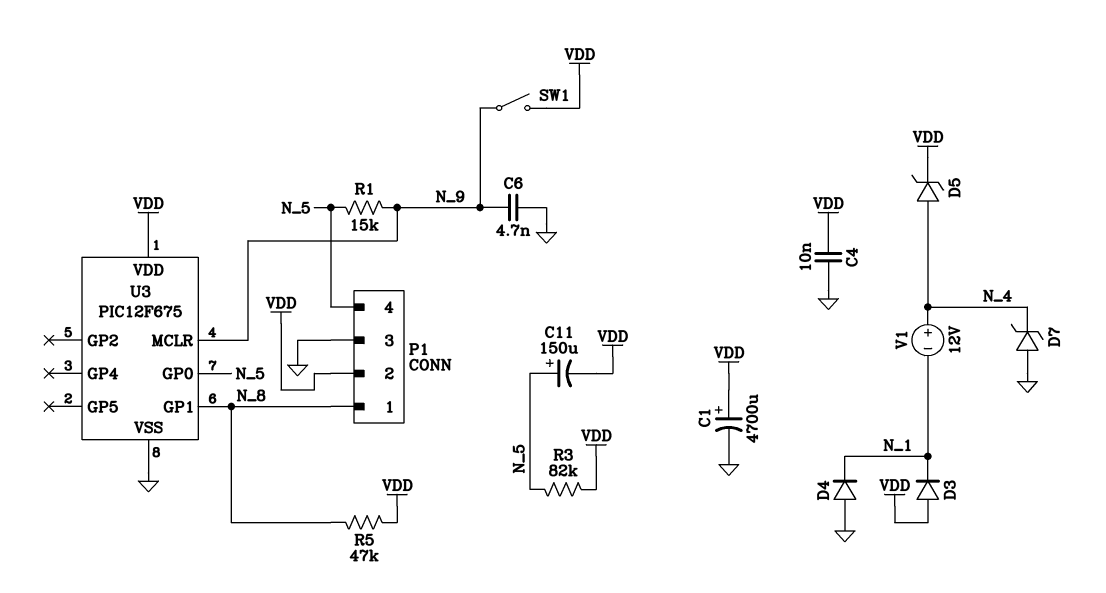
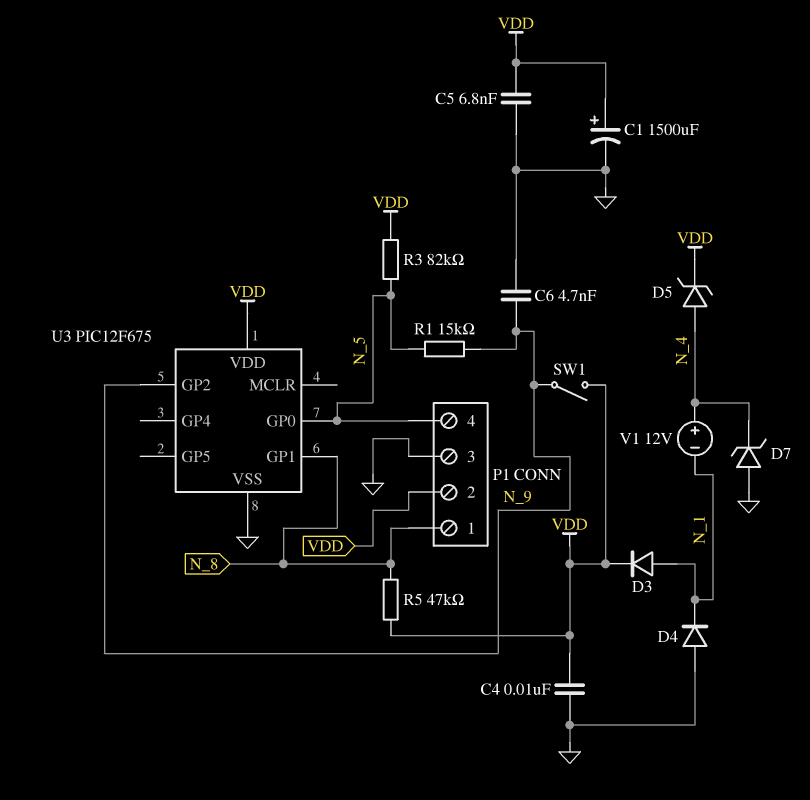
C1: 4700uF (plus VDD, minus GND) -> 1500uF (plus VDD, minus GND)
C5: none -> 6.8nF (GND, VDD)
C11: 150uF (plus N_5, minus VDD) -> none
D3: diode (A VDD, K N_1) -> diode (A N_1, K VDD)
U3 pin GP2: none -> N_9
U3 pin MCLR: N_9 -> none

